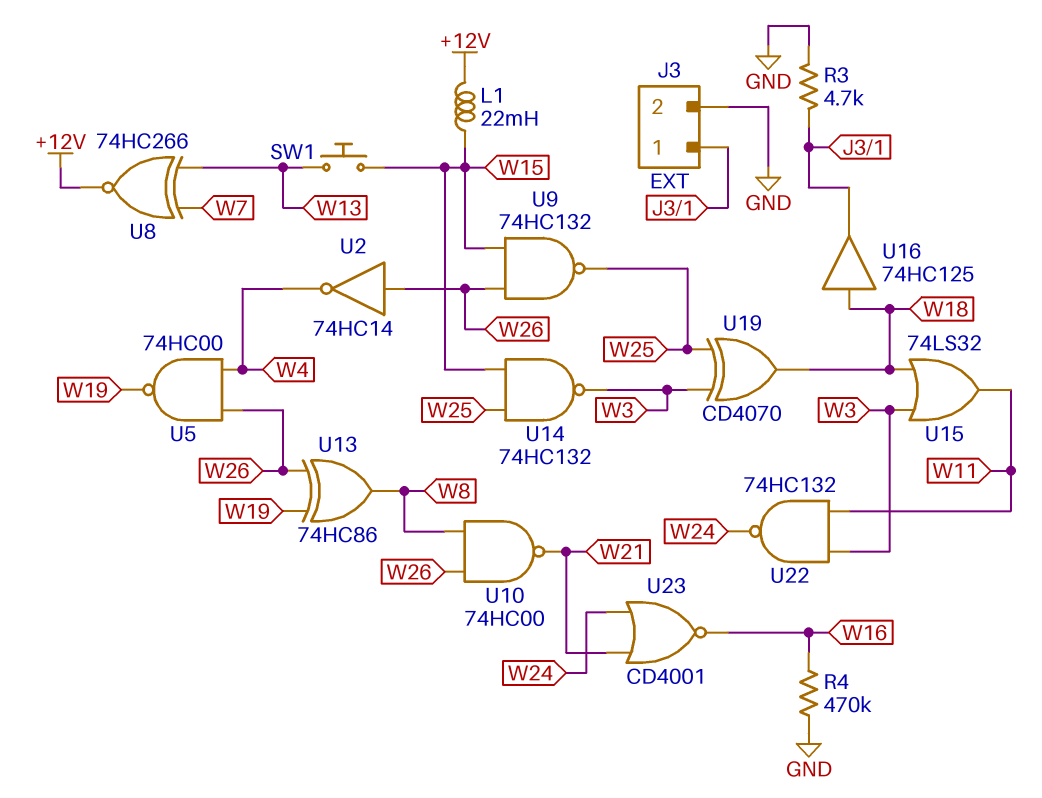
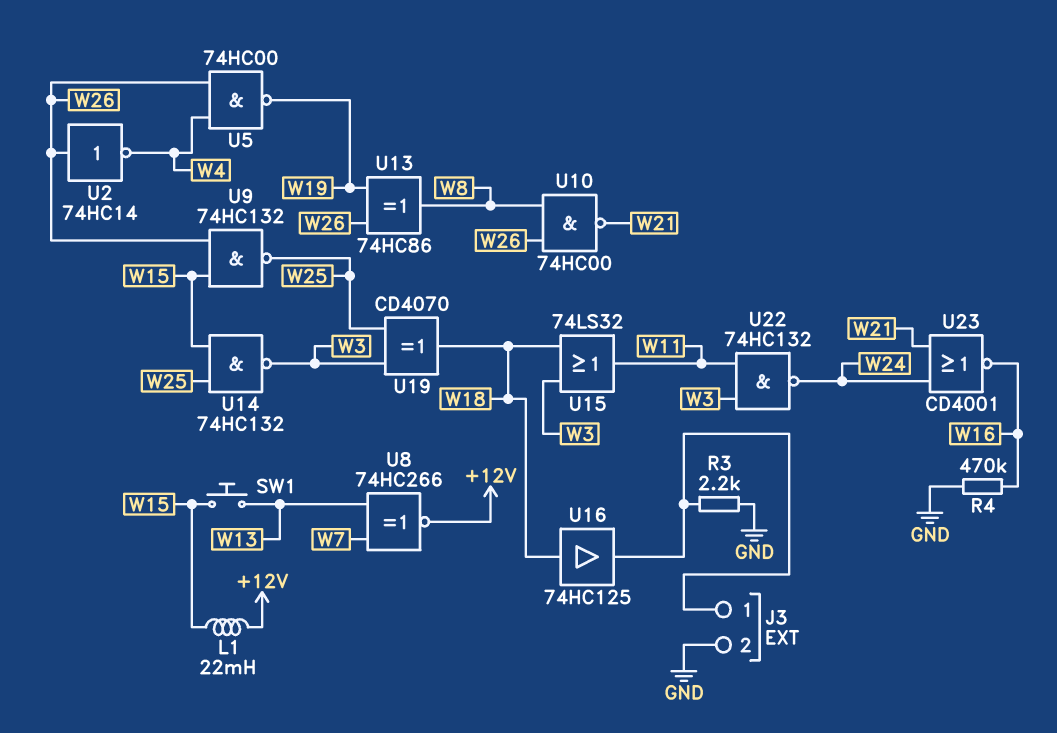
R3: 4.7k (GND, J3/1) -> 2.2k (GND, J3/1)

